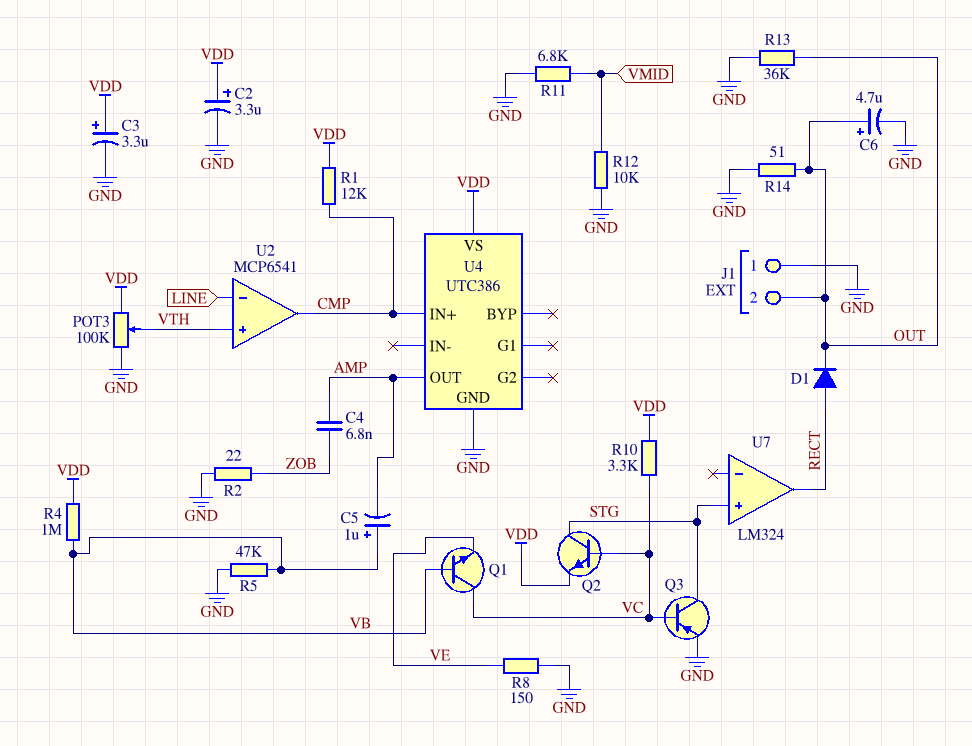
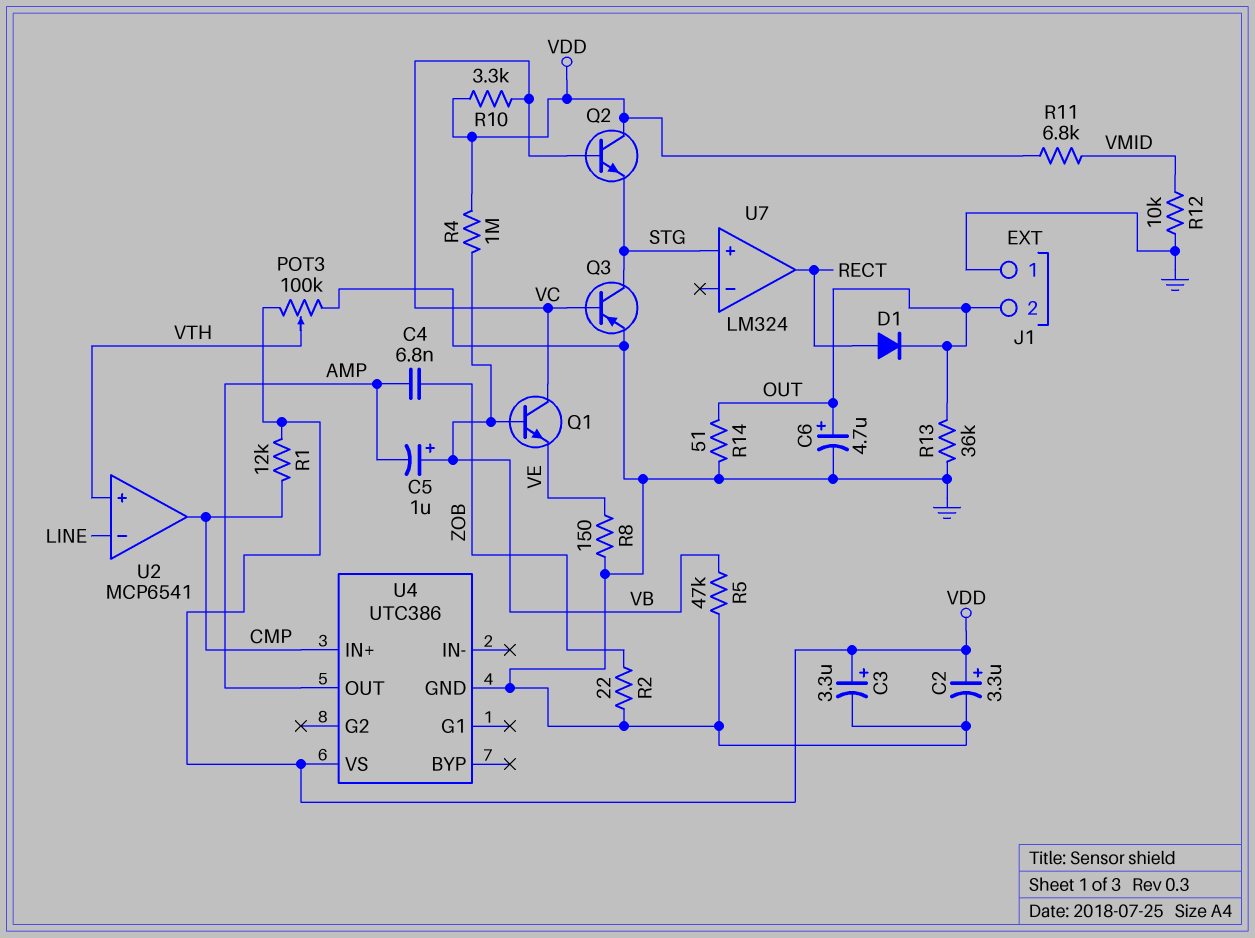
Q2: NPN (B VC, C STG, E VDD) -> NPN (B VC, C VDD, E STG)
R11: 6.8k (GND, VMID) -> 6.8k (VDD, VMID)

